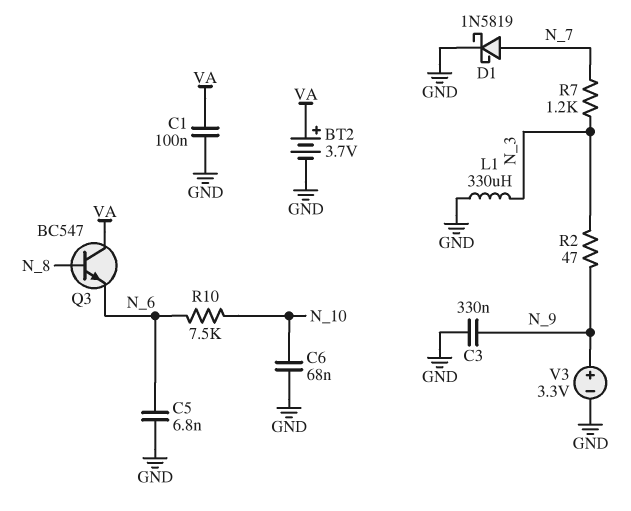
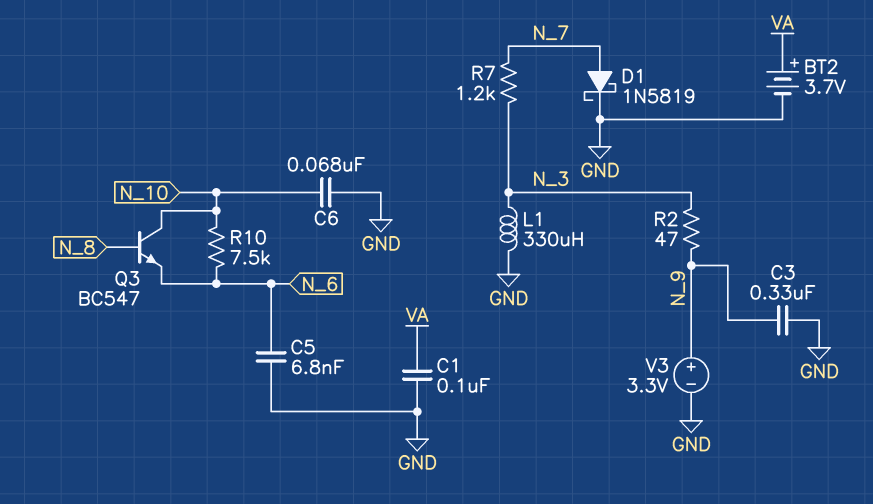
Q3: NPN BC547 (B N_8, C VA, E N_6) -> NPN BC547 (B N_8, C N_10, E N_6)

